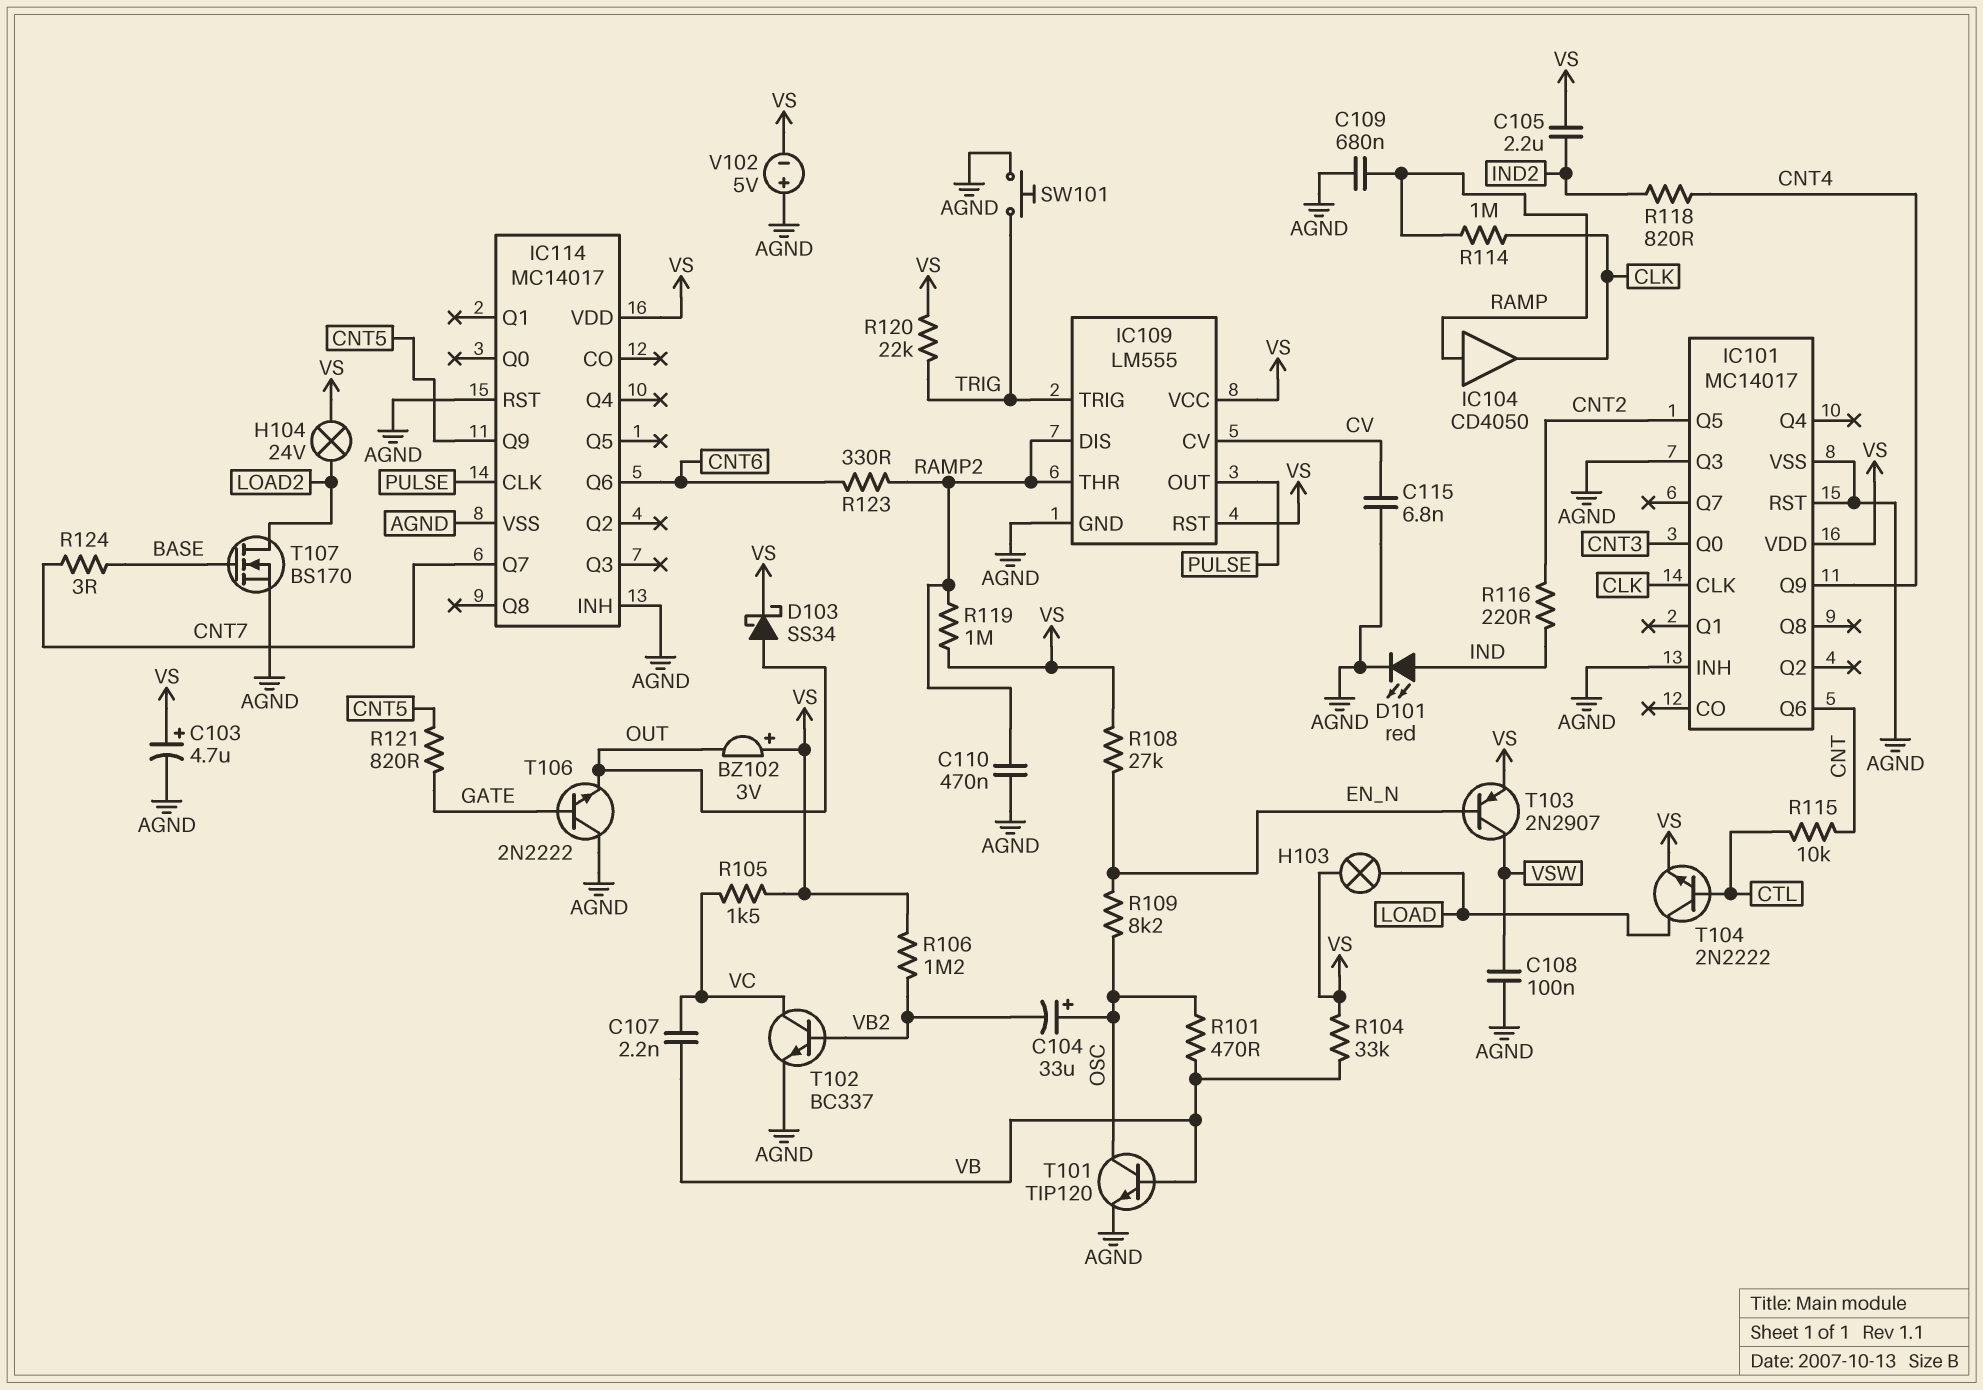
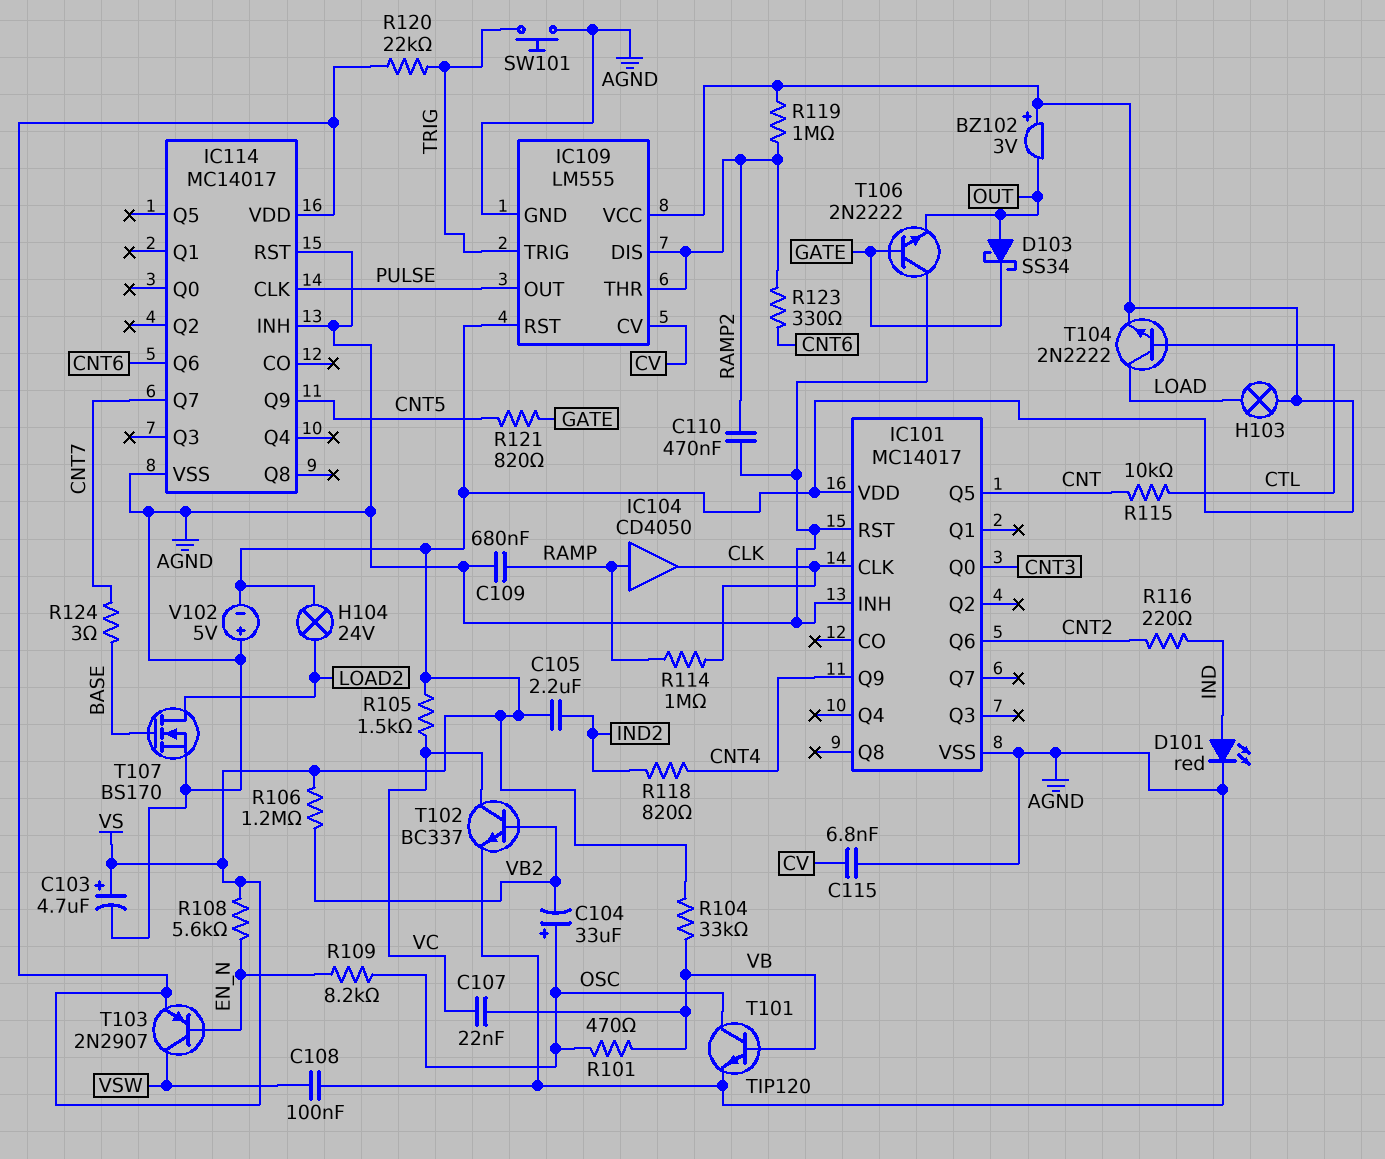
C107: 2.2nF (VB, VC) -> 22nF (VB, VC)
D103: schottky SS34 (A OUT, K VS) -> schottky SS34 (A OUT, K GATE)
IC101 pin Q3: AGND -> none
IC101 pin Q5: CNT2 -> CNT
IC101 pin Q6: CNT -> CNT2
R108: 27k (EN_N, VS) -> 5.6k (EN_N, VS)

